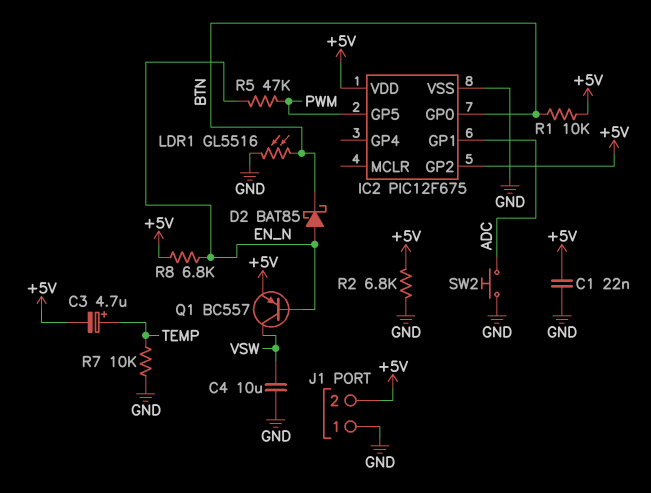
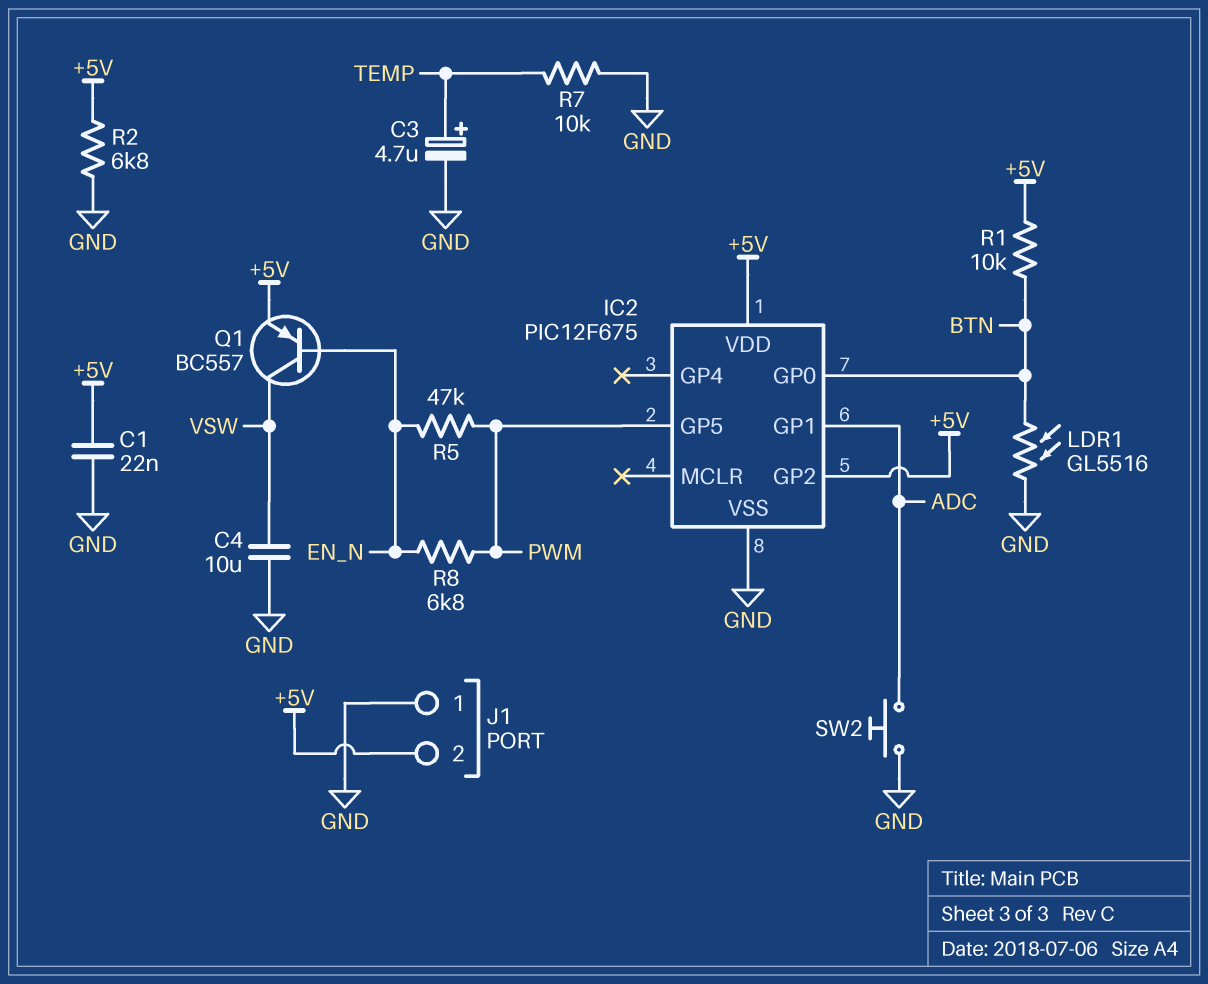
C3: 4.7uF (plus TEMP, minus +5V) -> 4.7uF (plus TEMP, minus GND)
D2: schottky BAT85 (A EN_N, K BTN) -> none
R8: 6.8k (+5V, EN_N) -> 6.8k (EN_N, PWM)

